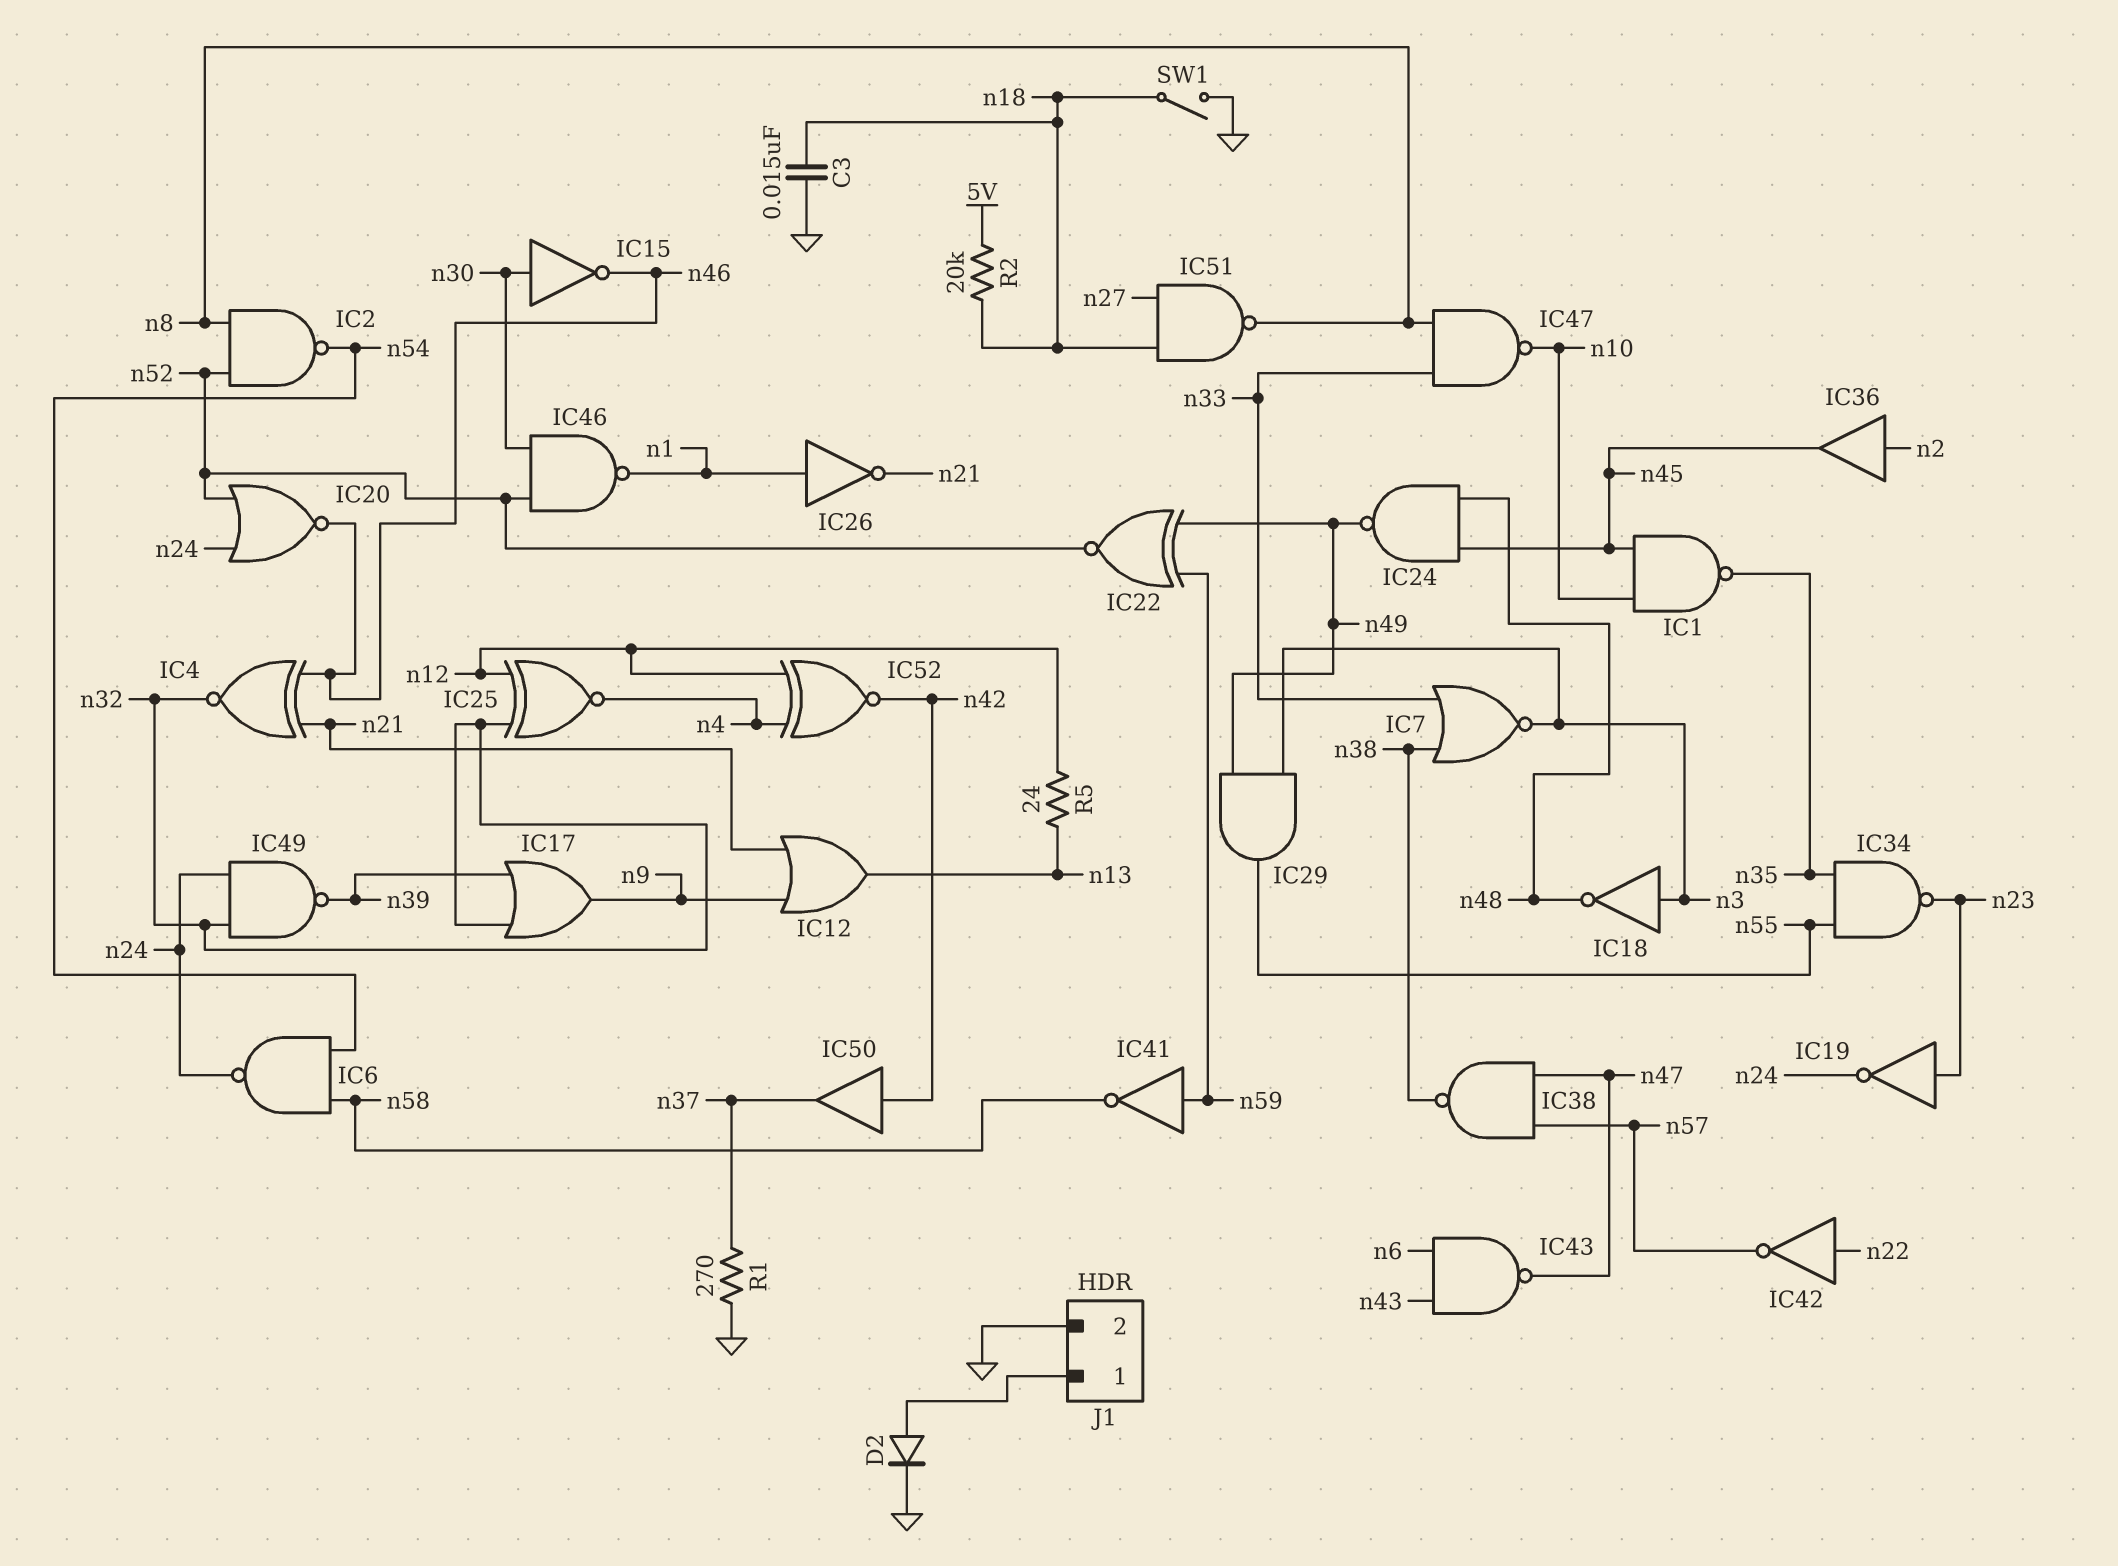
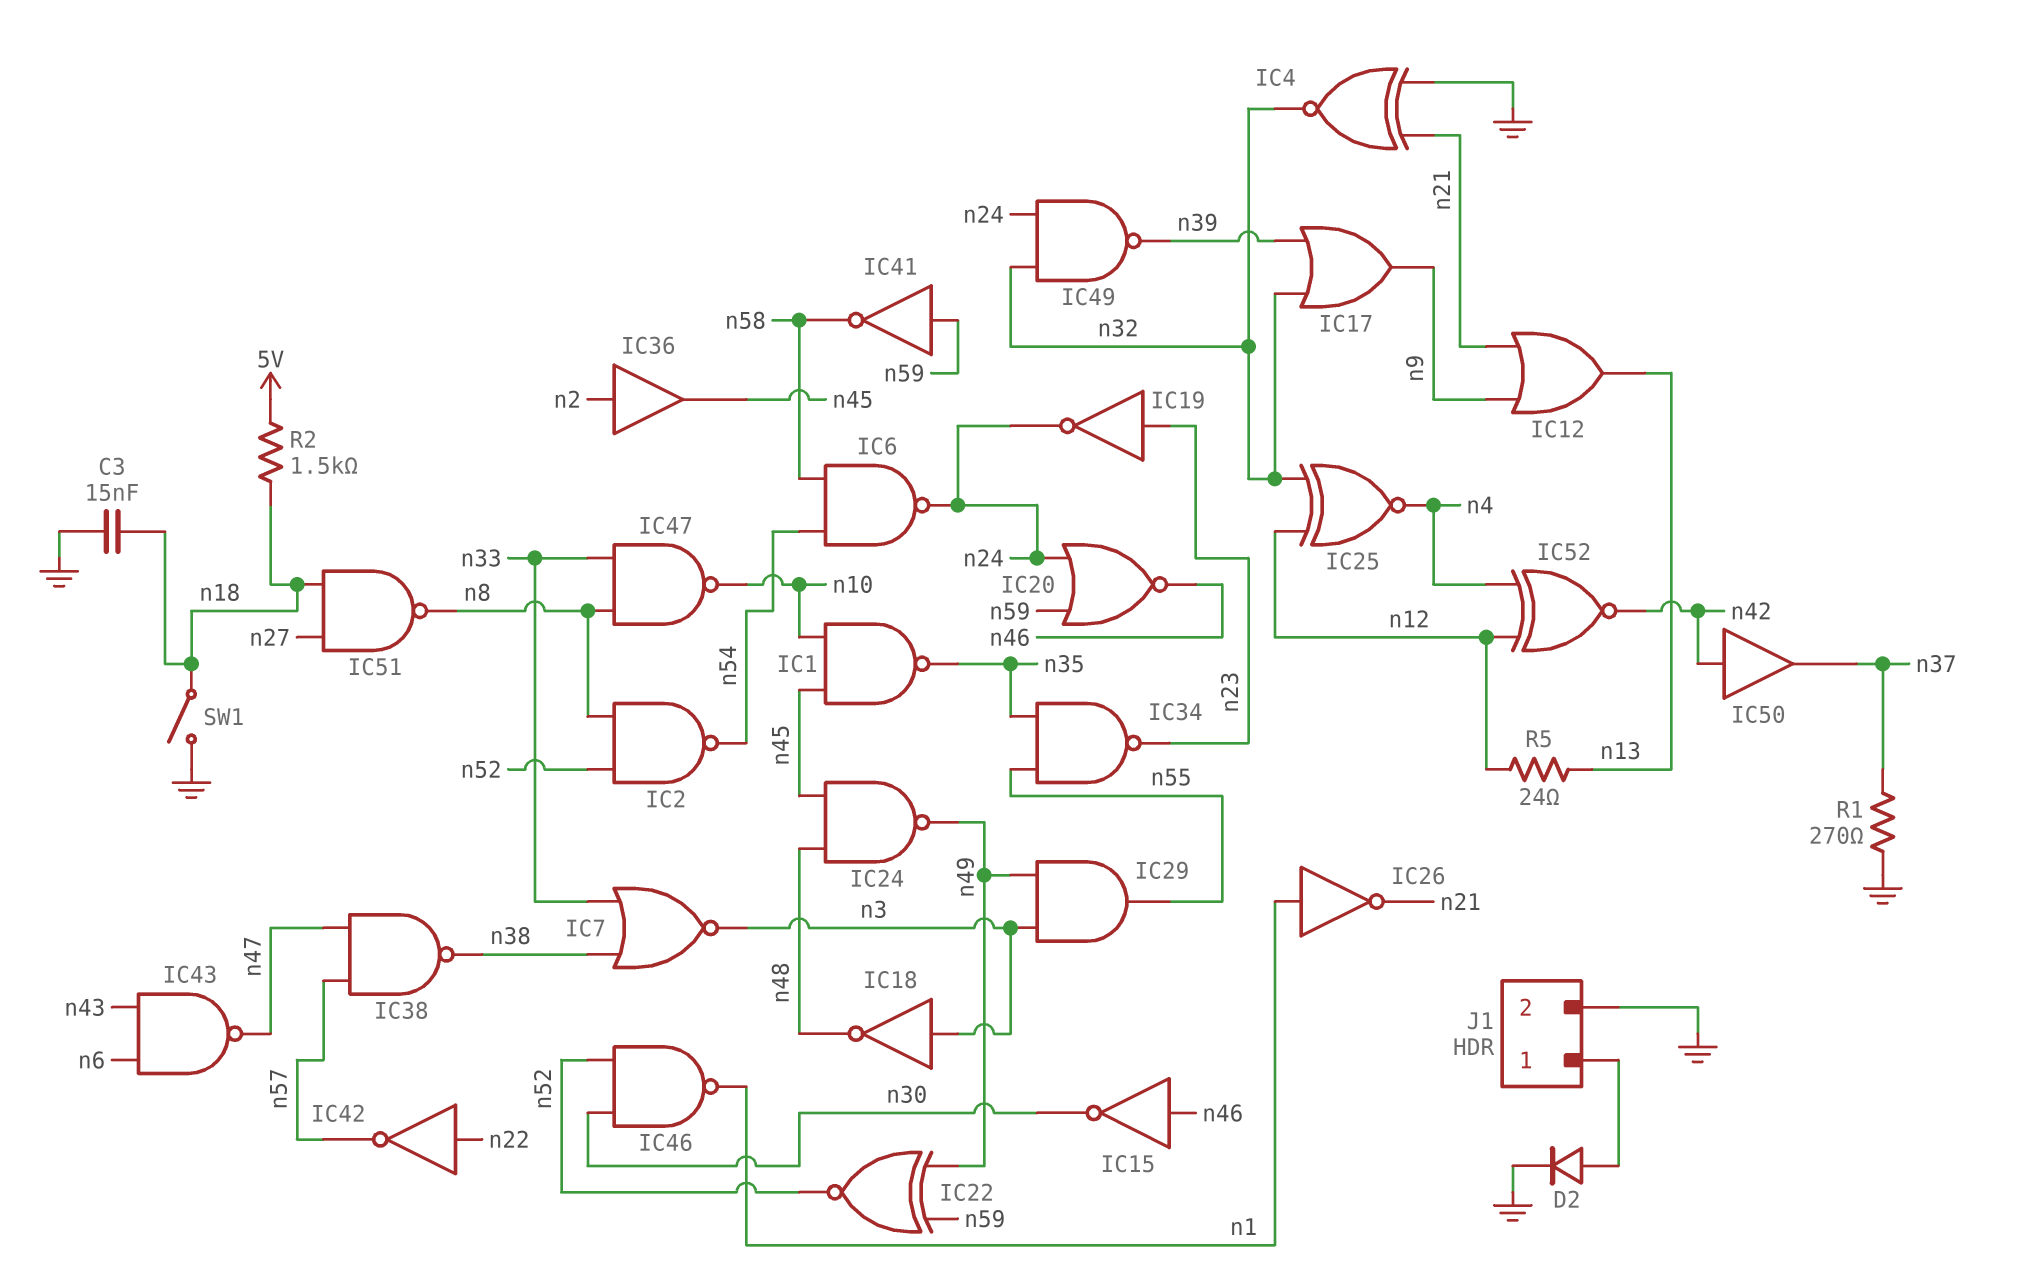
IC4: XNOR (in n21, in n46, out n32) -> XNOR (in GND, in n21, out n32)
IC15: NOT (in n30, out n46) -> NOT (in n46, out n30)
IC20: NOR (in n24, in n52, out n46) -> NOR (in n24, in n59, out n46)
R2: 20k (5V, n18) -> 1.5k (5V, n18)

